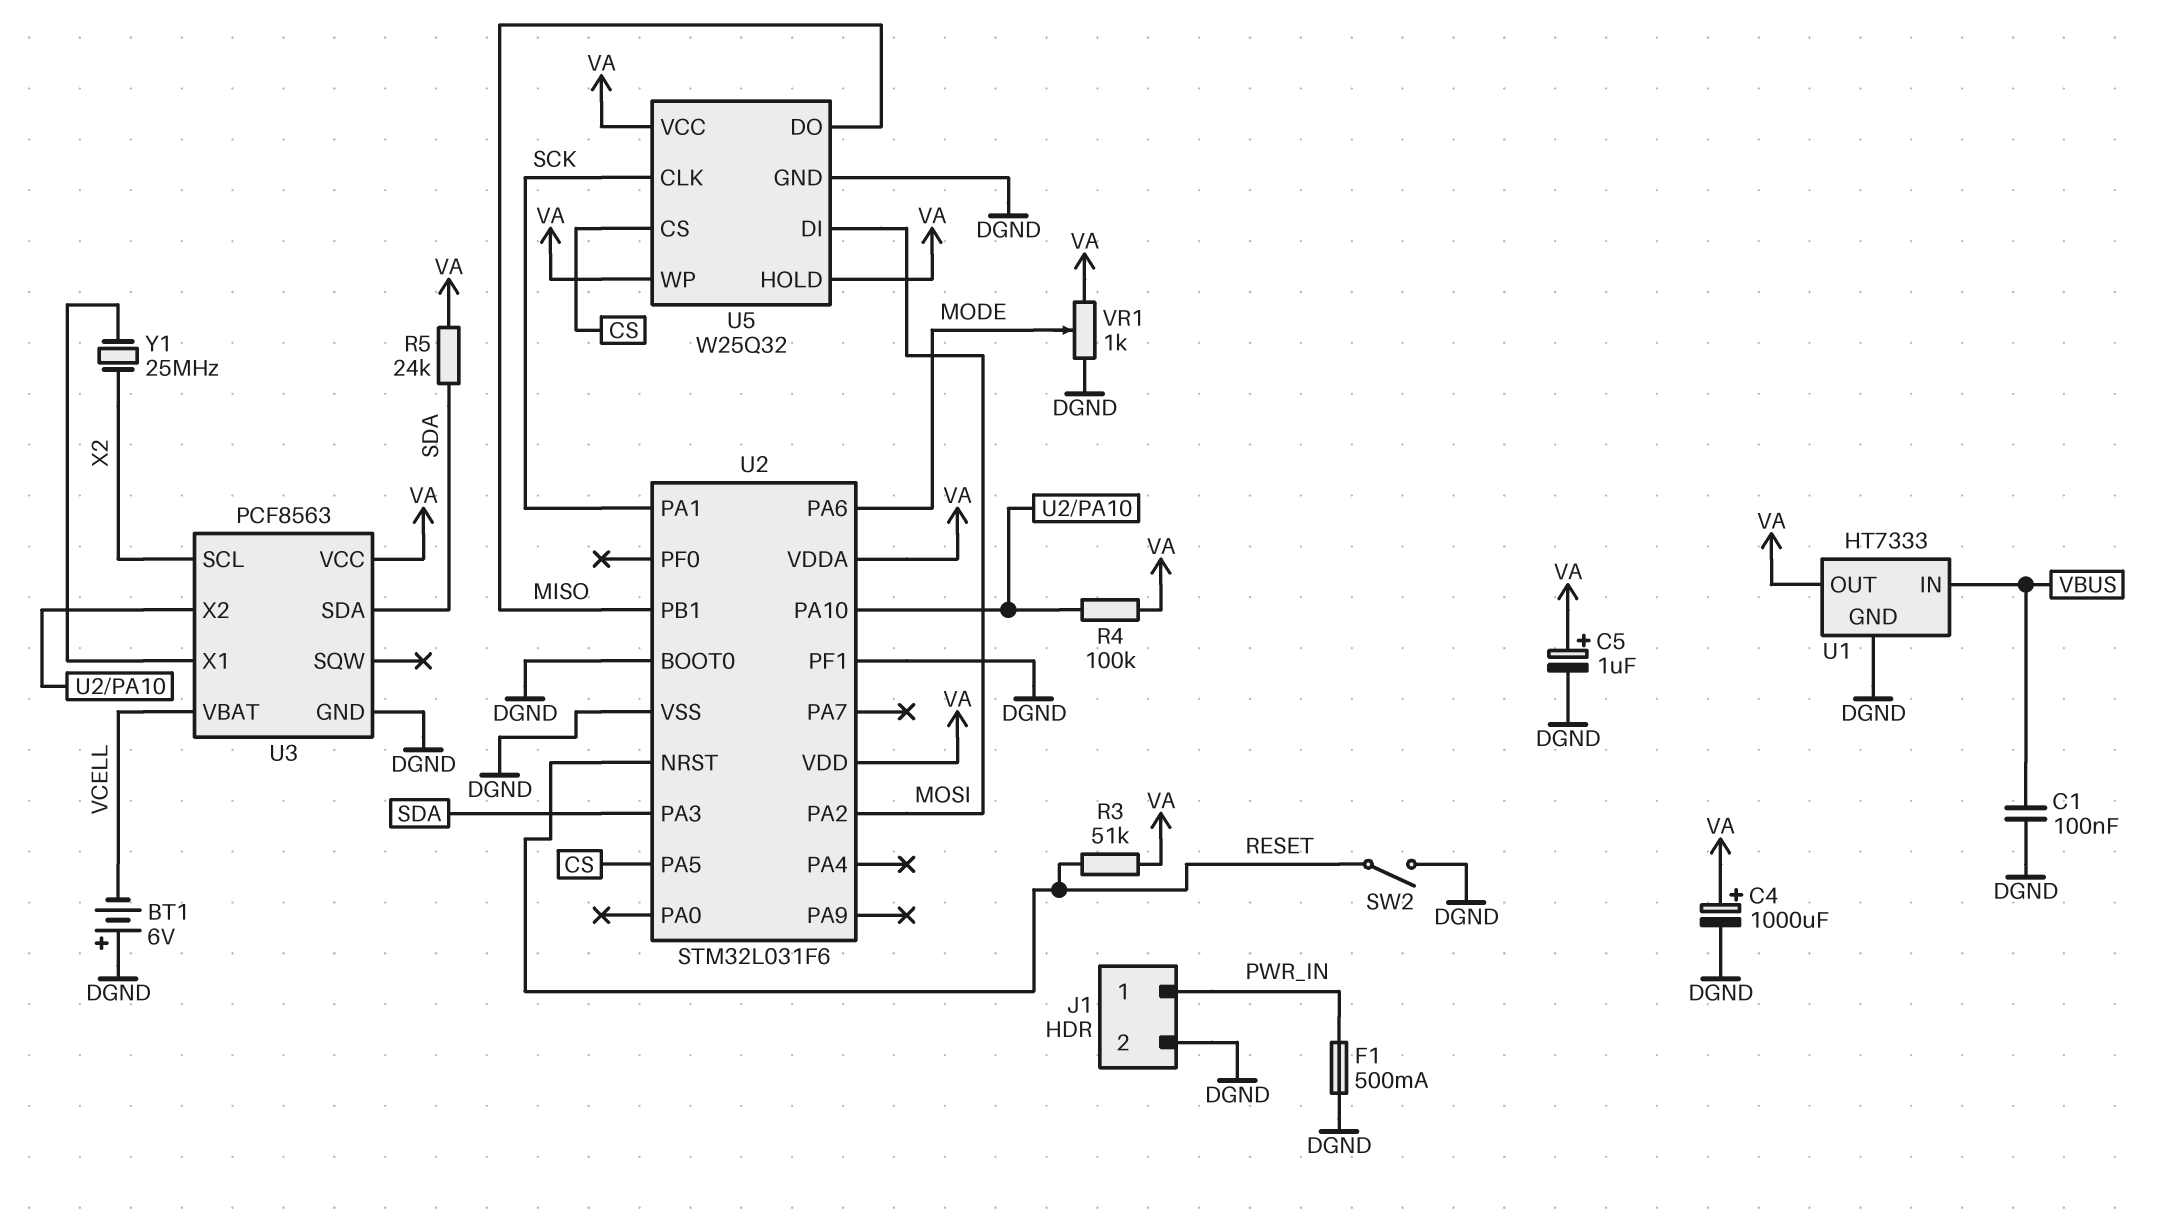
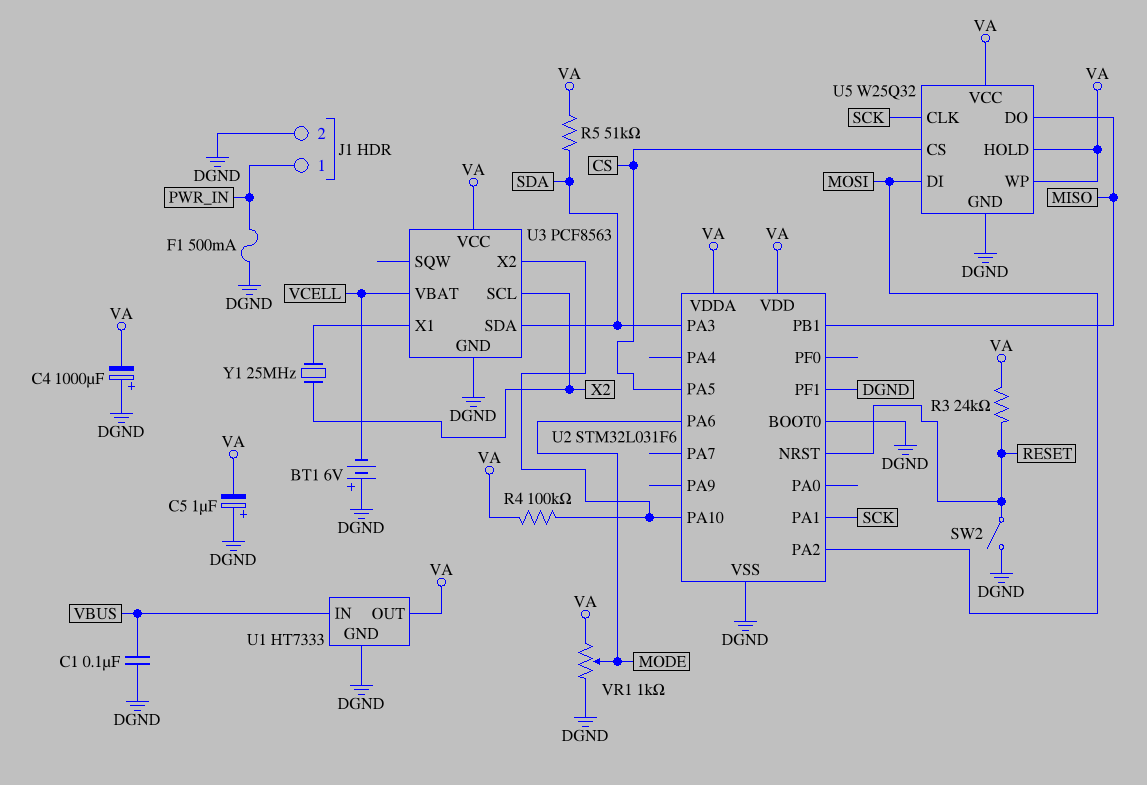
C4: 1000uF (plus VA, minus DGND) -> 1000uF (plus DGND, minus VA)
C5: 1uF (plus VA, minus DGND) -> 1uF (plus DGND, minus VA)
R3: 51k (RESET, VA) -> 24k (RESET, VA)
R5: 24k (SDA, VA) -> 51k (SDA, VA)

